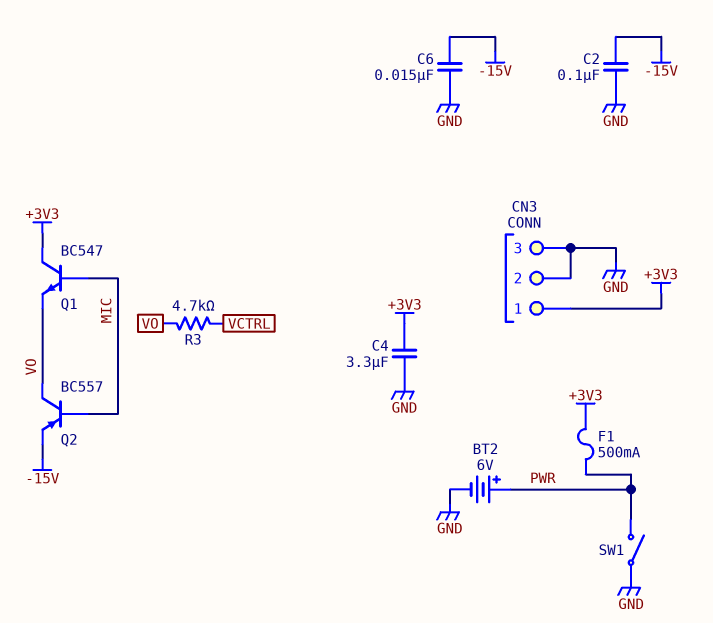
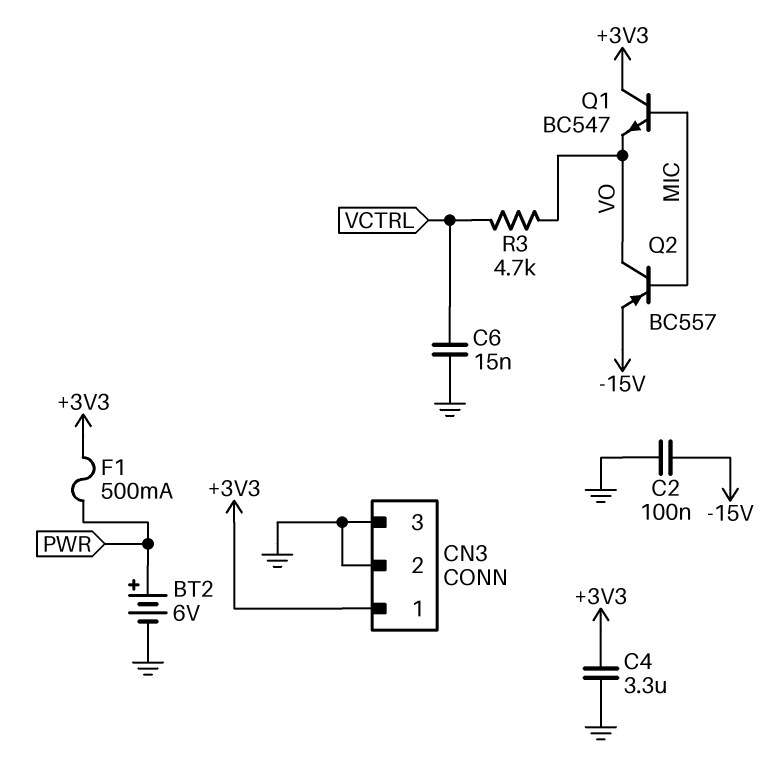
C6: 15nF (-15V, GND) -> 15nF (GND, VCTRL)
SW1: switch (GND, PWR) -> none

